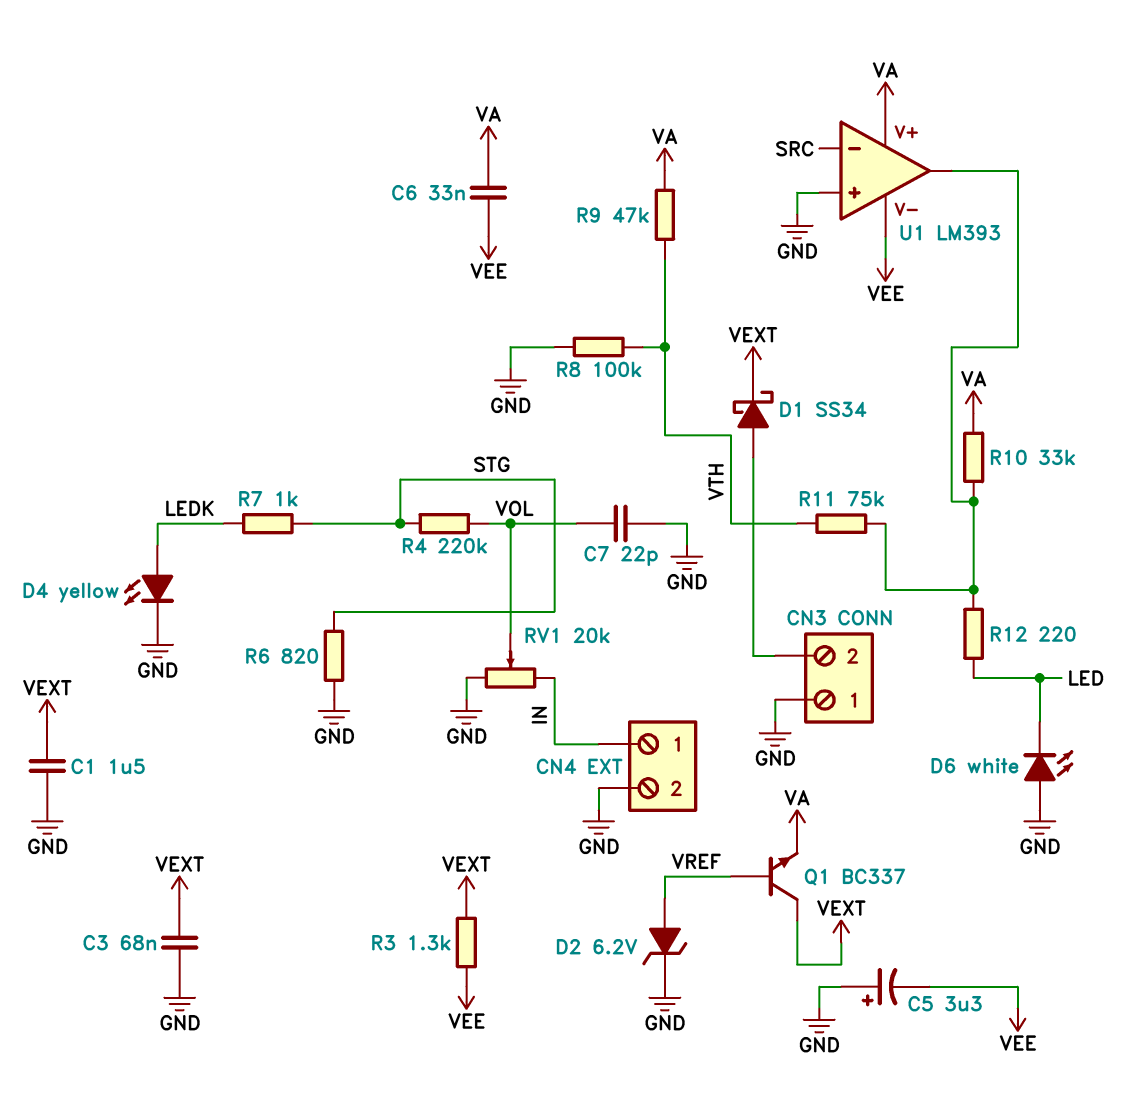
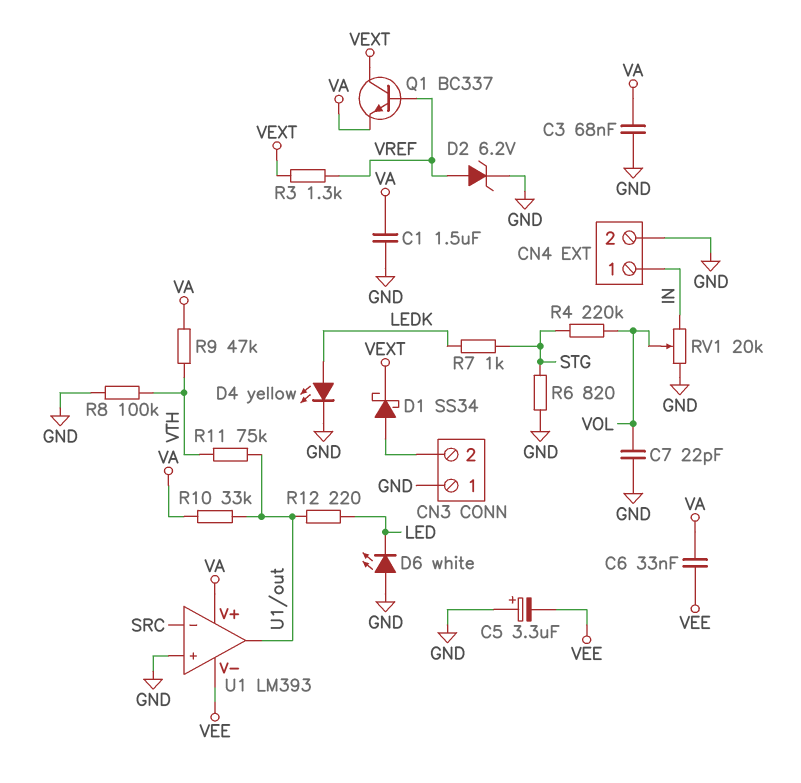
C1: 1.5uF (GND, VEXT) -> 1.5uF (GND, VA)
C3: 68nF (GND, VEXT) -> 68nF (GND, VA)
R3: 1.3k (VEE, VEXT) -> 1.3k (VEXT, VREF)

